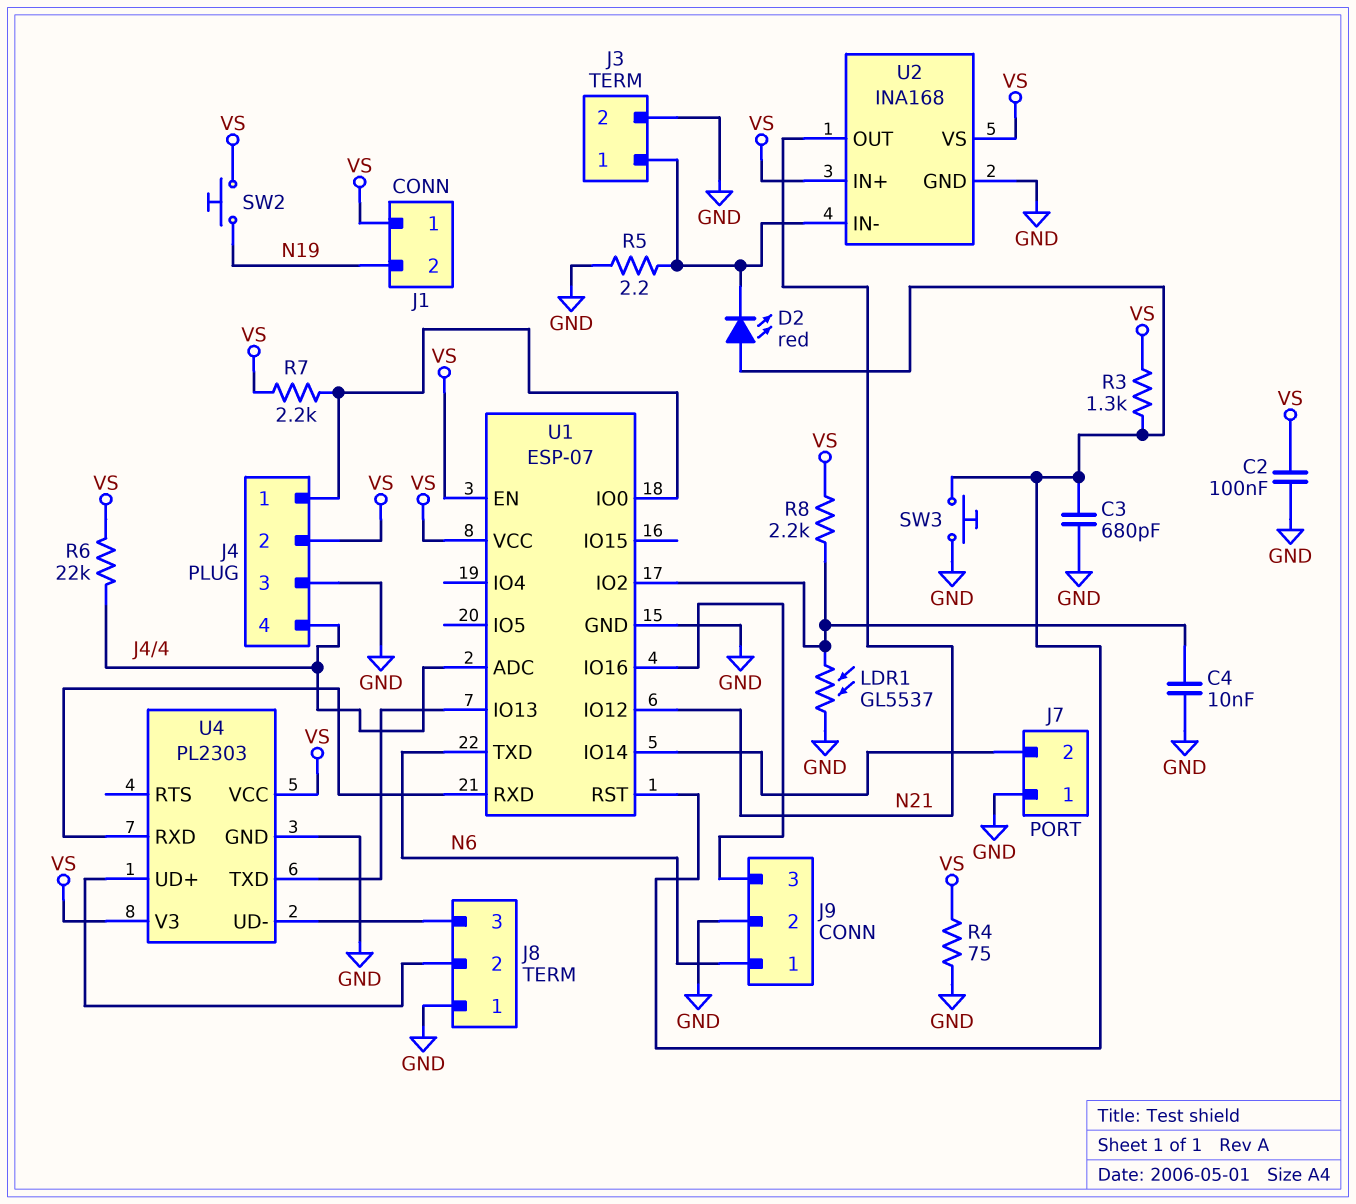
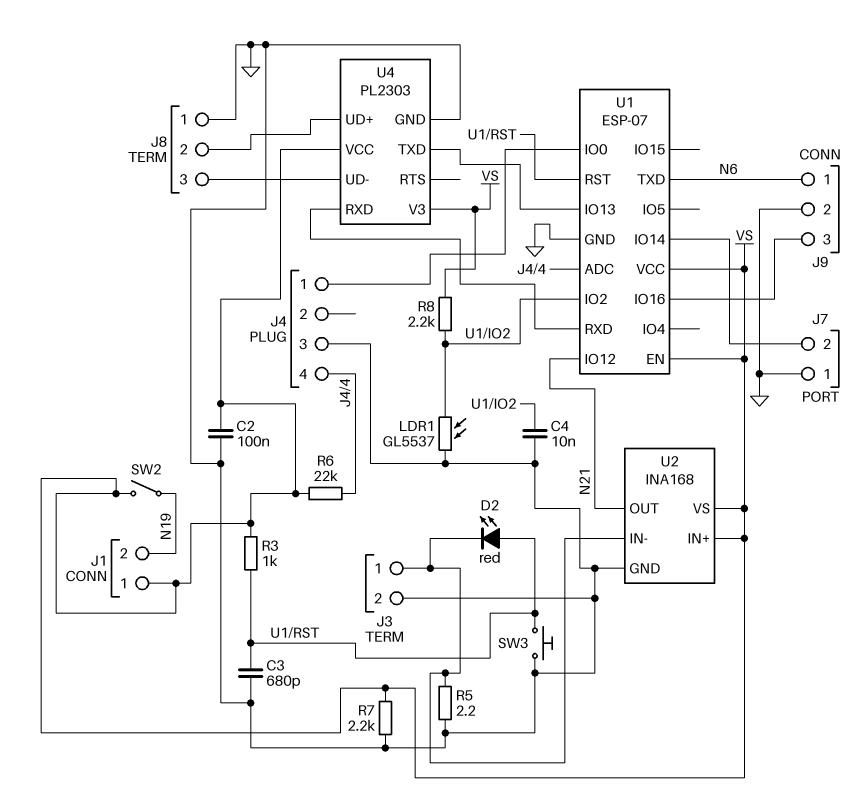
J4 pin 2: VS -> none
R3: 1.3k (U1/RST, VS) -> 1k (U1/RST, VS)
R4: 75 (GND, VS) -> none
R7: 2.2k (J4/1, VS) -> 2.2k (GND, VS)
SW2: button (N19, VS) -> switch (N19, VS)

